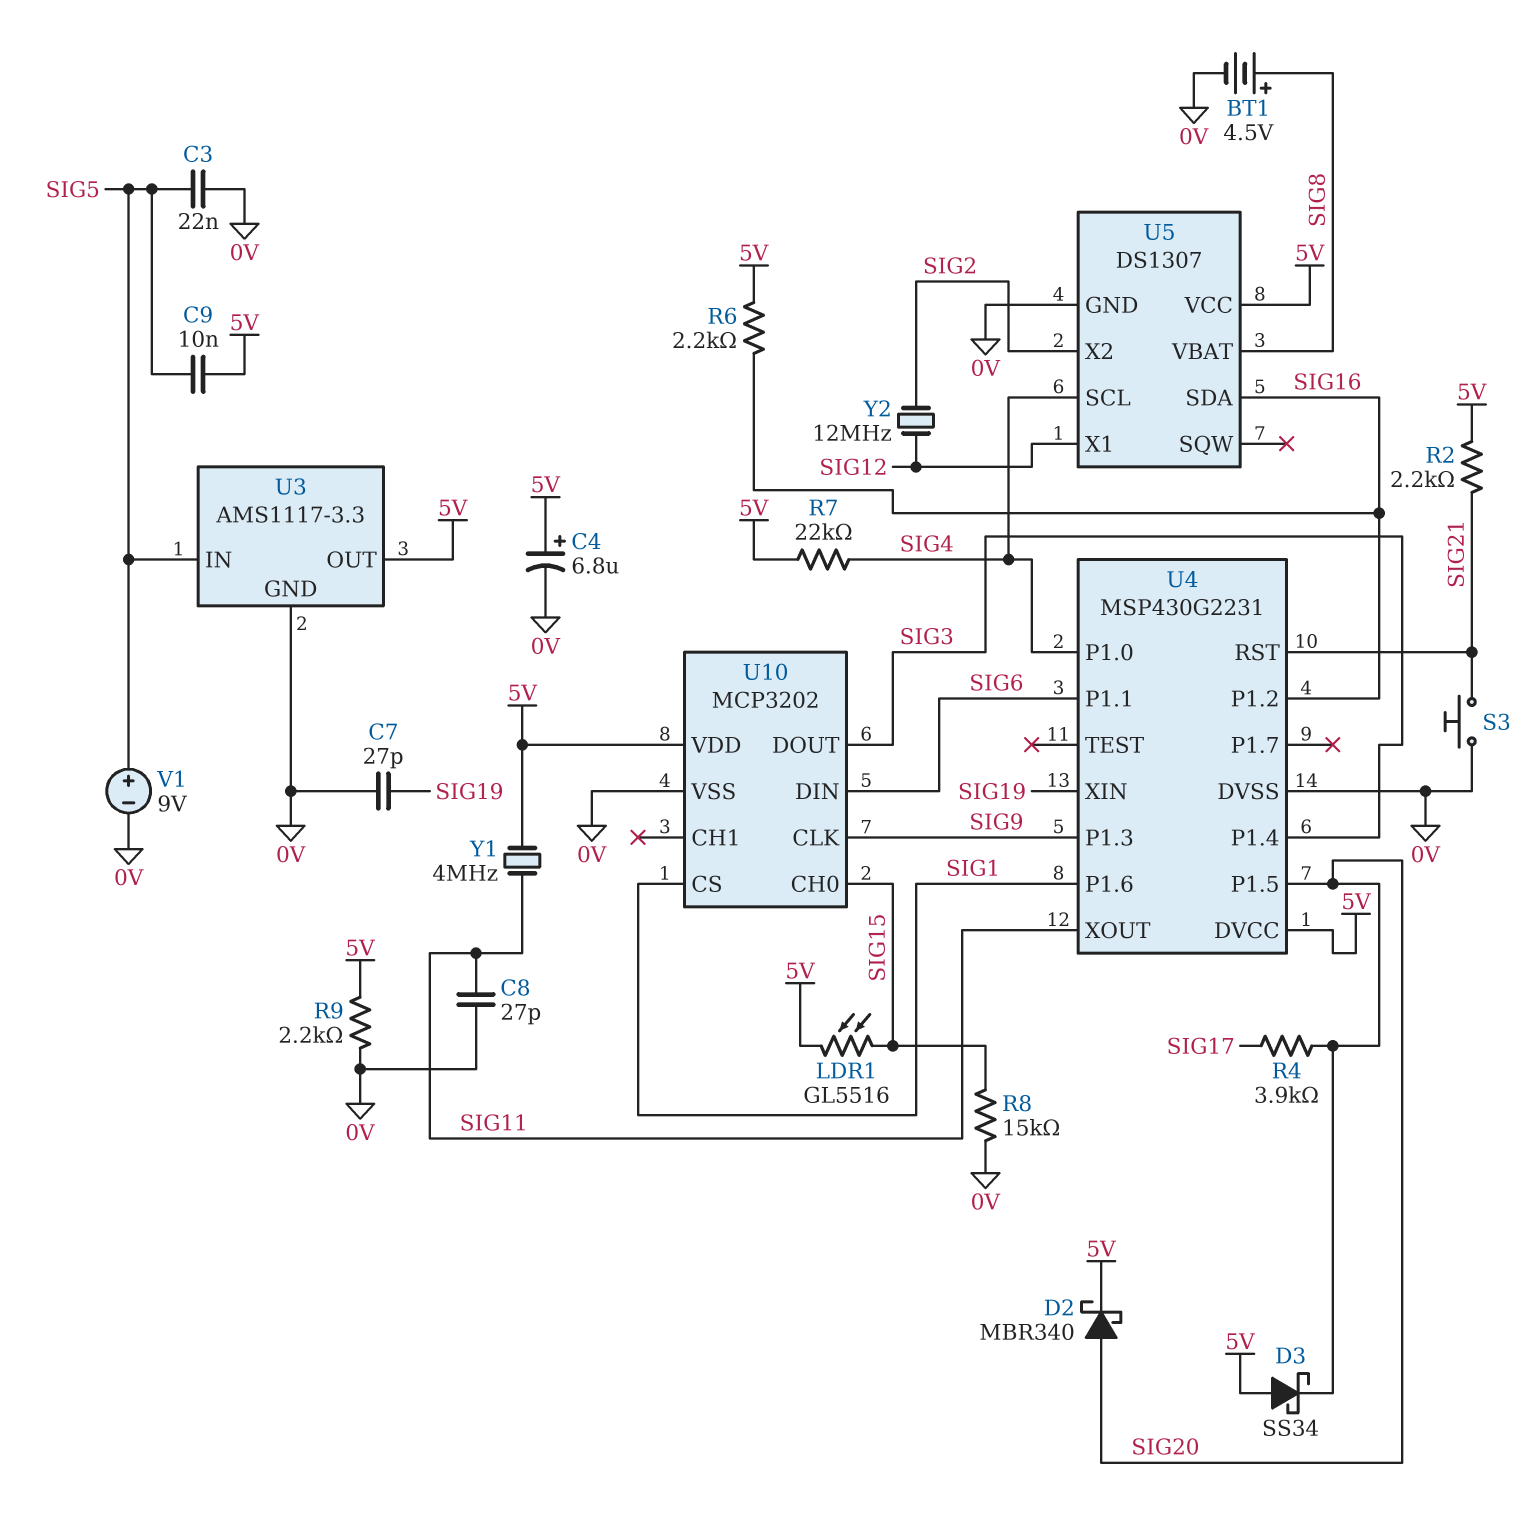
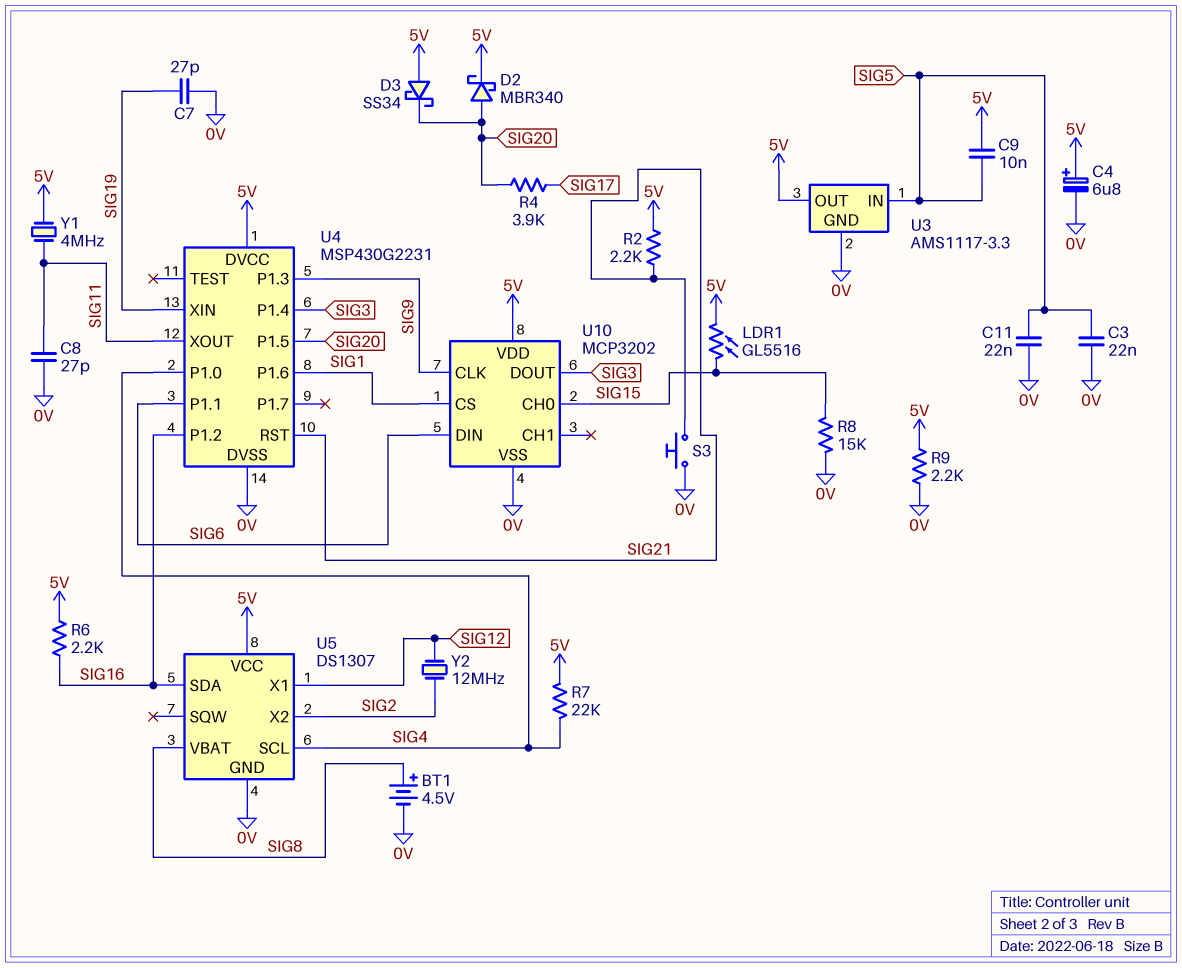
C11: none -> 22nF (0V, SIG5)
V1: 9V (plus SIG5, minus 0V) -> none

